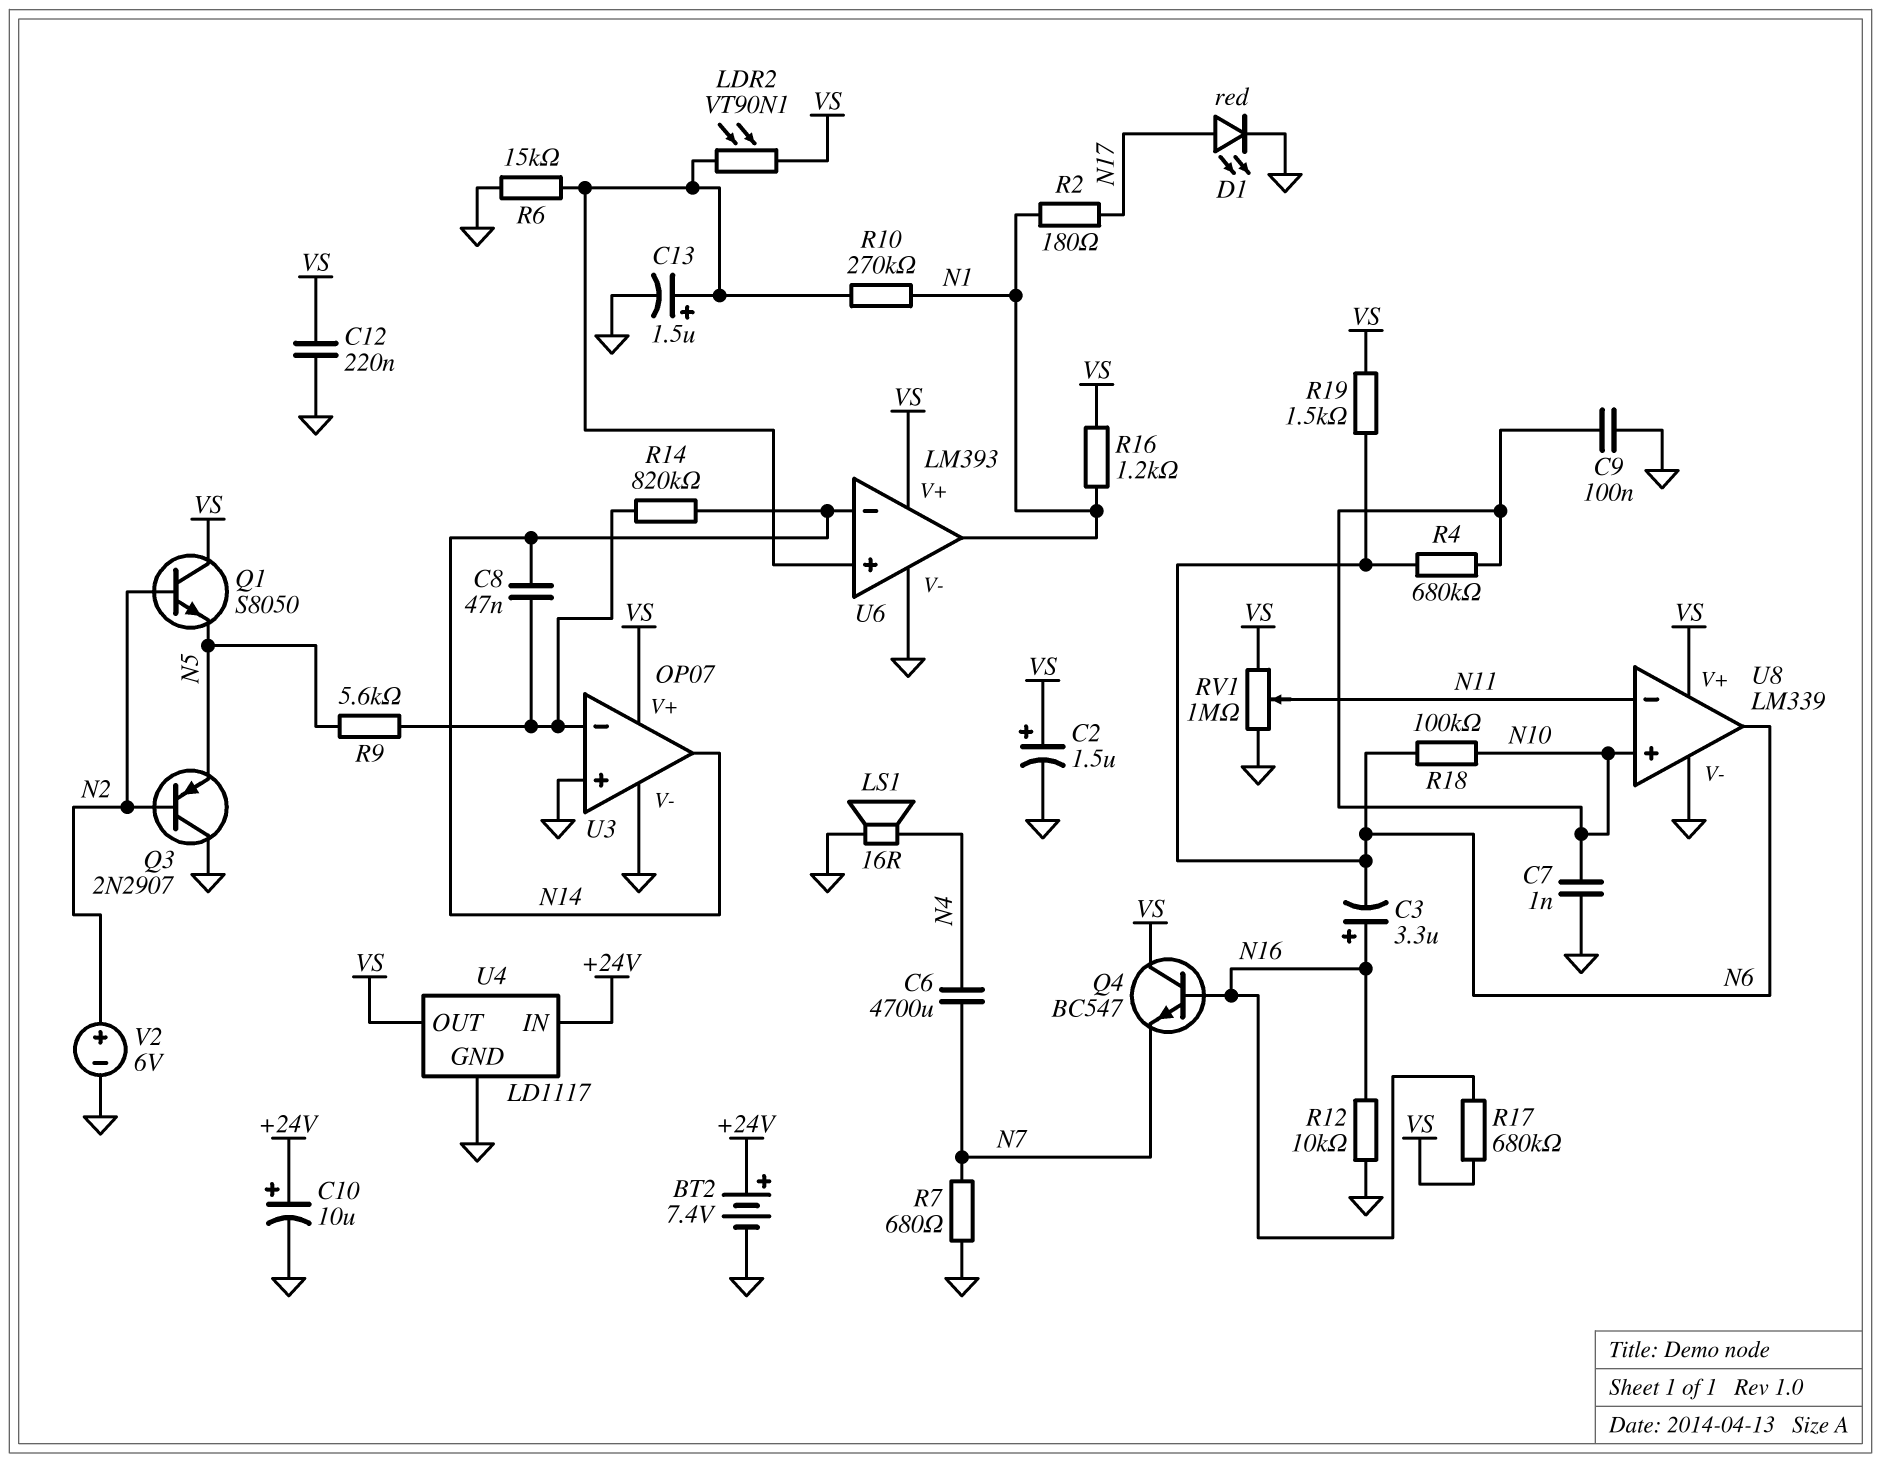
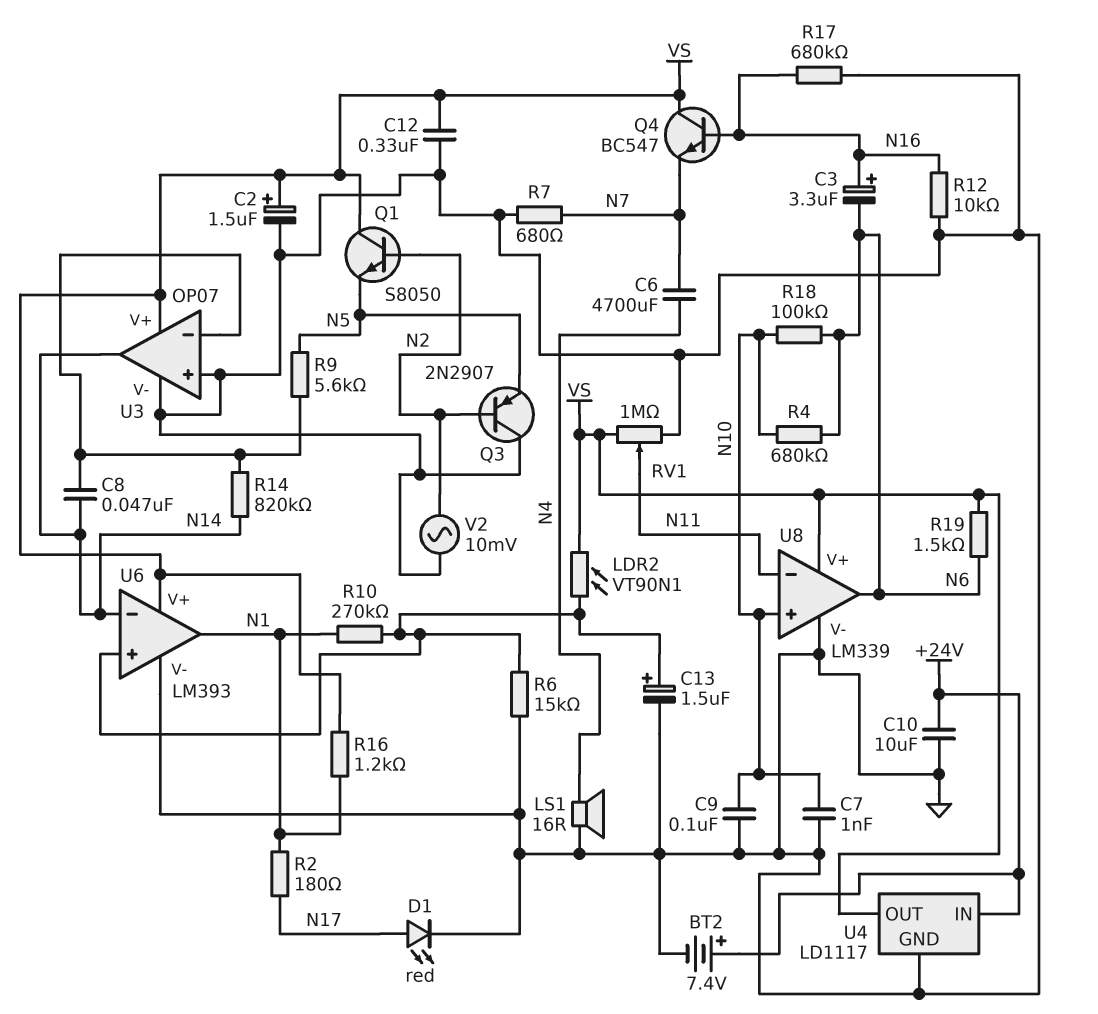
C10: 10uF (plus +24V, minus GND) -> 10uF (+24V, GND)
C12: 220nF (GND, VS) -> 330nF (GND, VS)
R17: 680k (N16, VS) -> 680k (GND, N16)
V2: 6V (plus N2, minus GND) -> AC 10mV (GND, N2)

